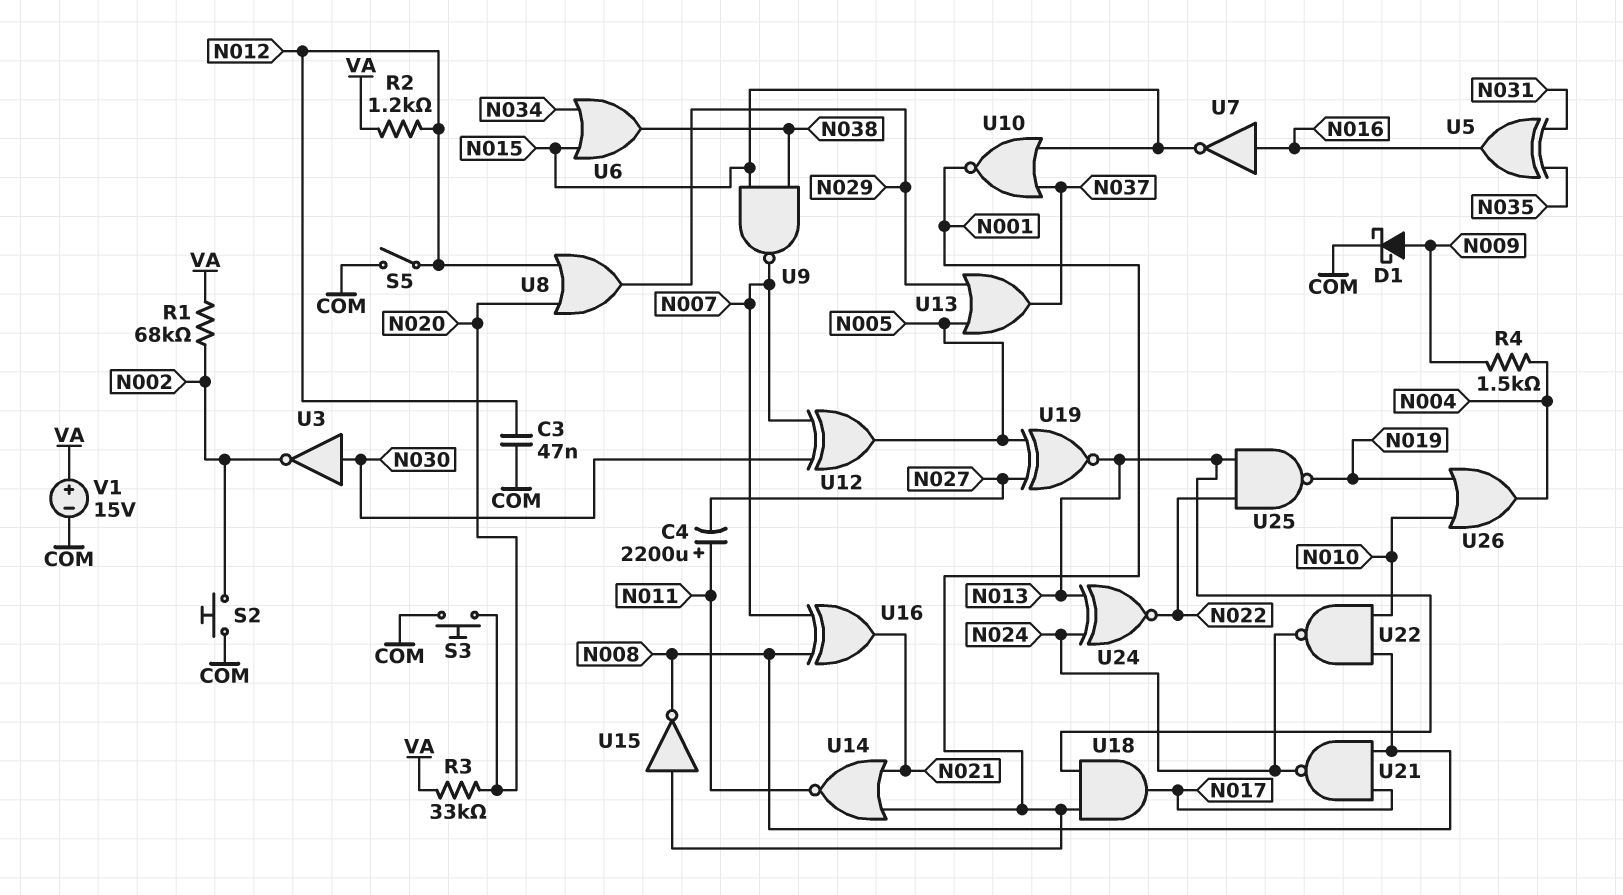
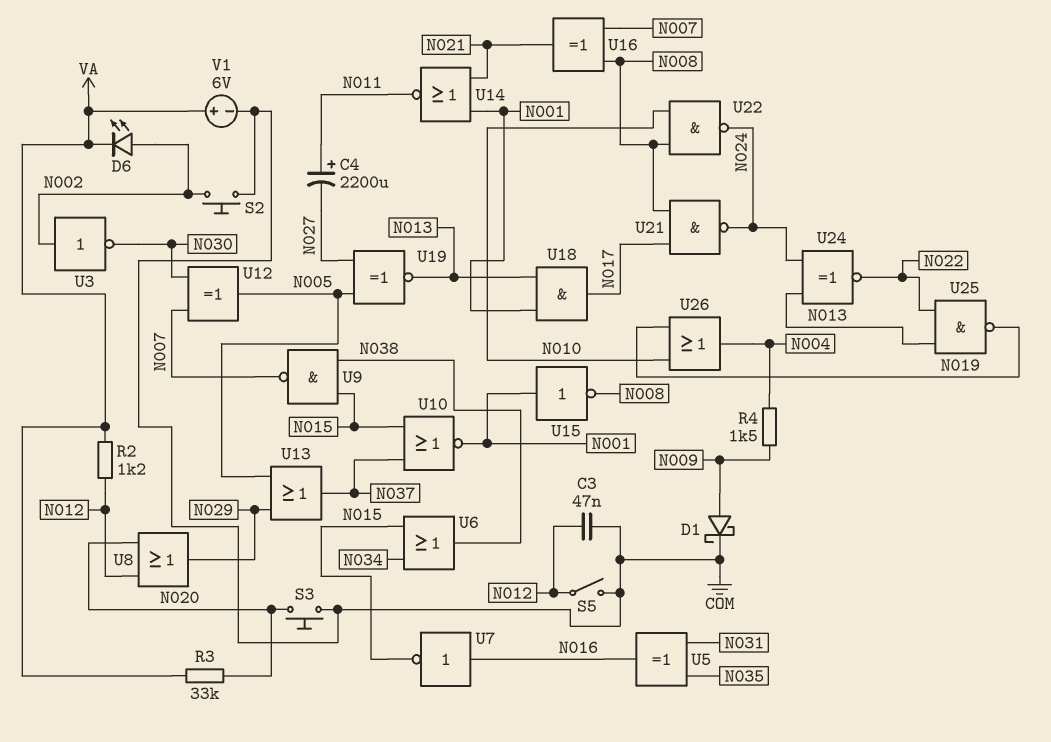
D6: none -> LED (A N002, K VA)
R1: 68k (N002, VA) -> none
U3: NOT (in N030, out N002) -> NOT (in N002, out N030)
V1: 15V (plus VA, minus COM) -> 6V (plus VA, minus COM)

